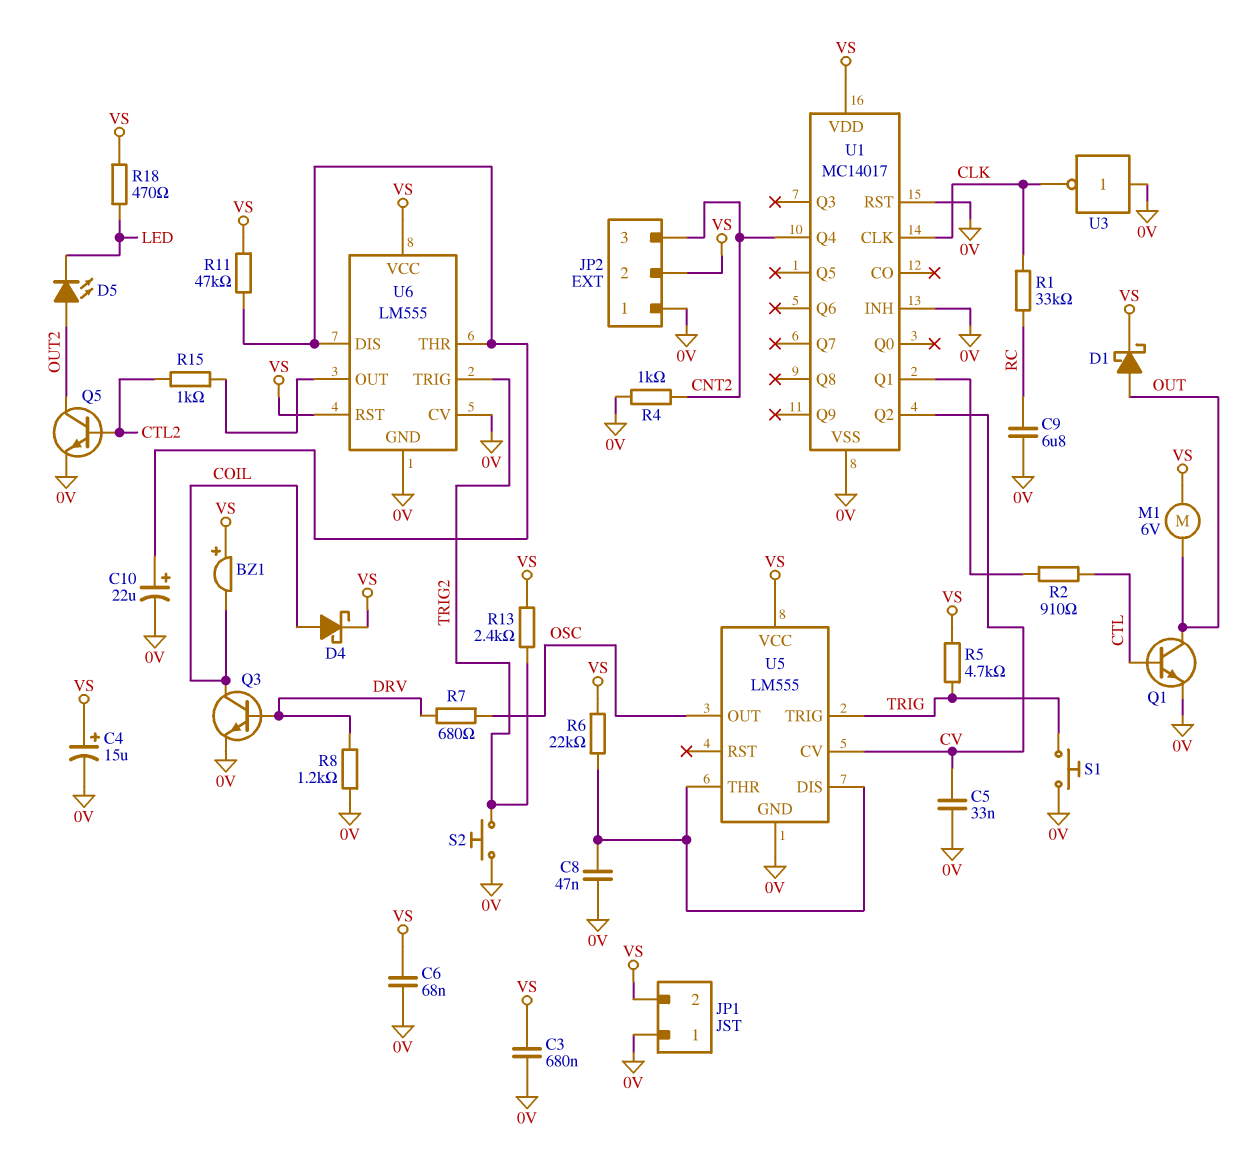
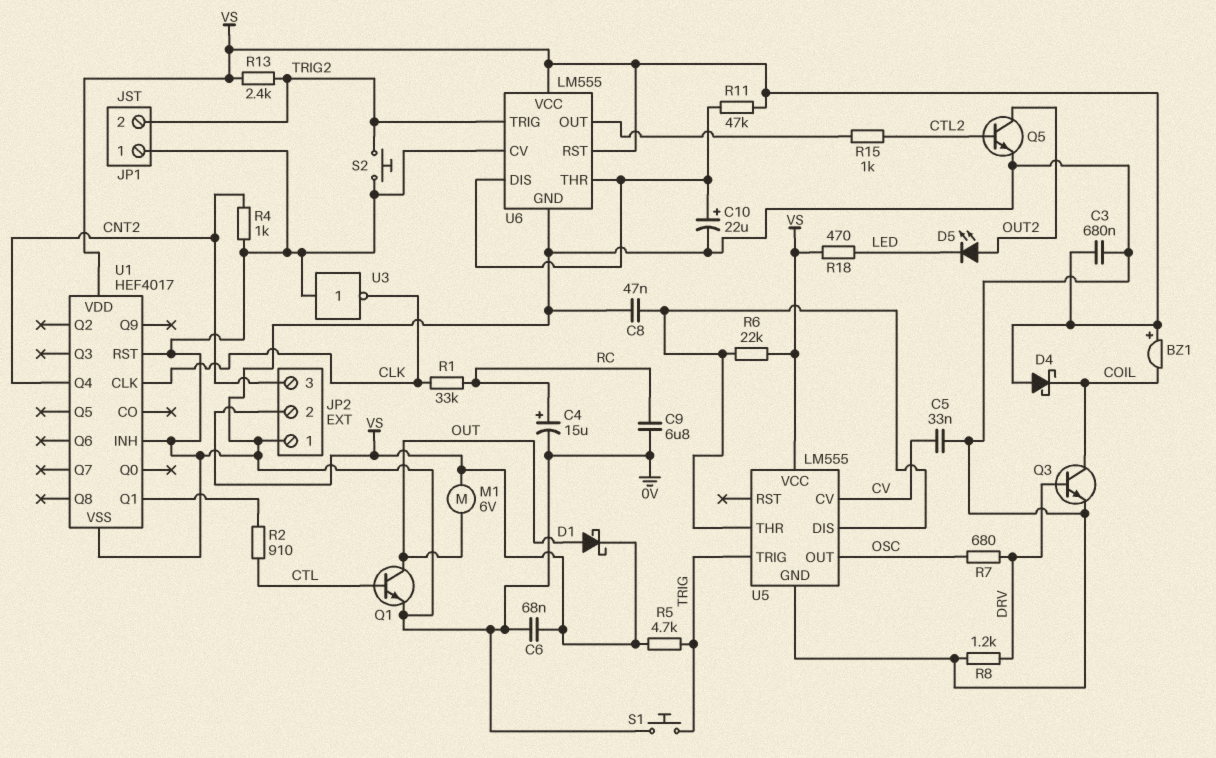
C4: 15uF (plus VS, minus 0V) -> 15uF (plus RC, minus 0V)
D4: schottky (A COIL, K VS) -> schottky (A VS, K COIL)
JP1 pin 2: VS -> TRIG2
U1: MC14017 -> HEF4017
U1 pin Q2: CV -> none

